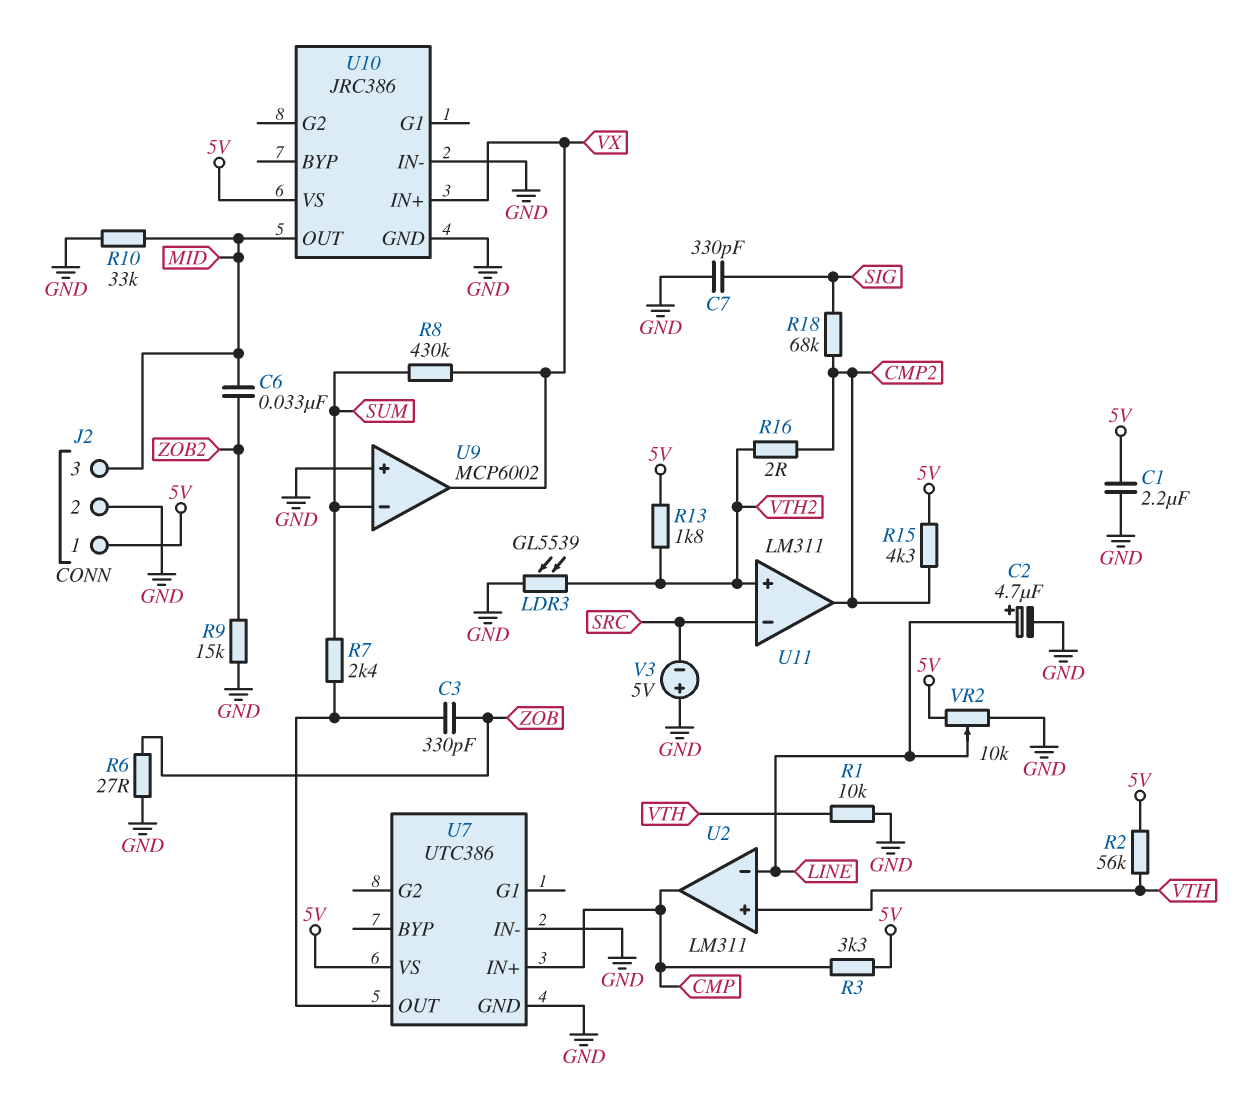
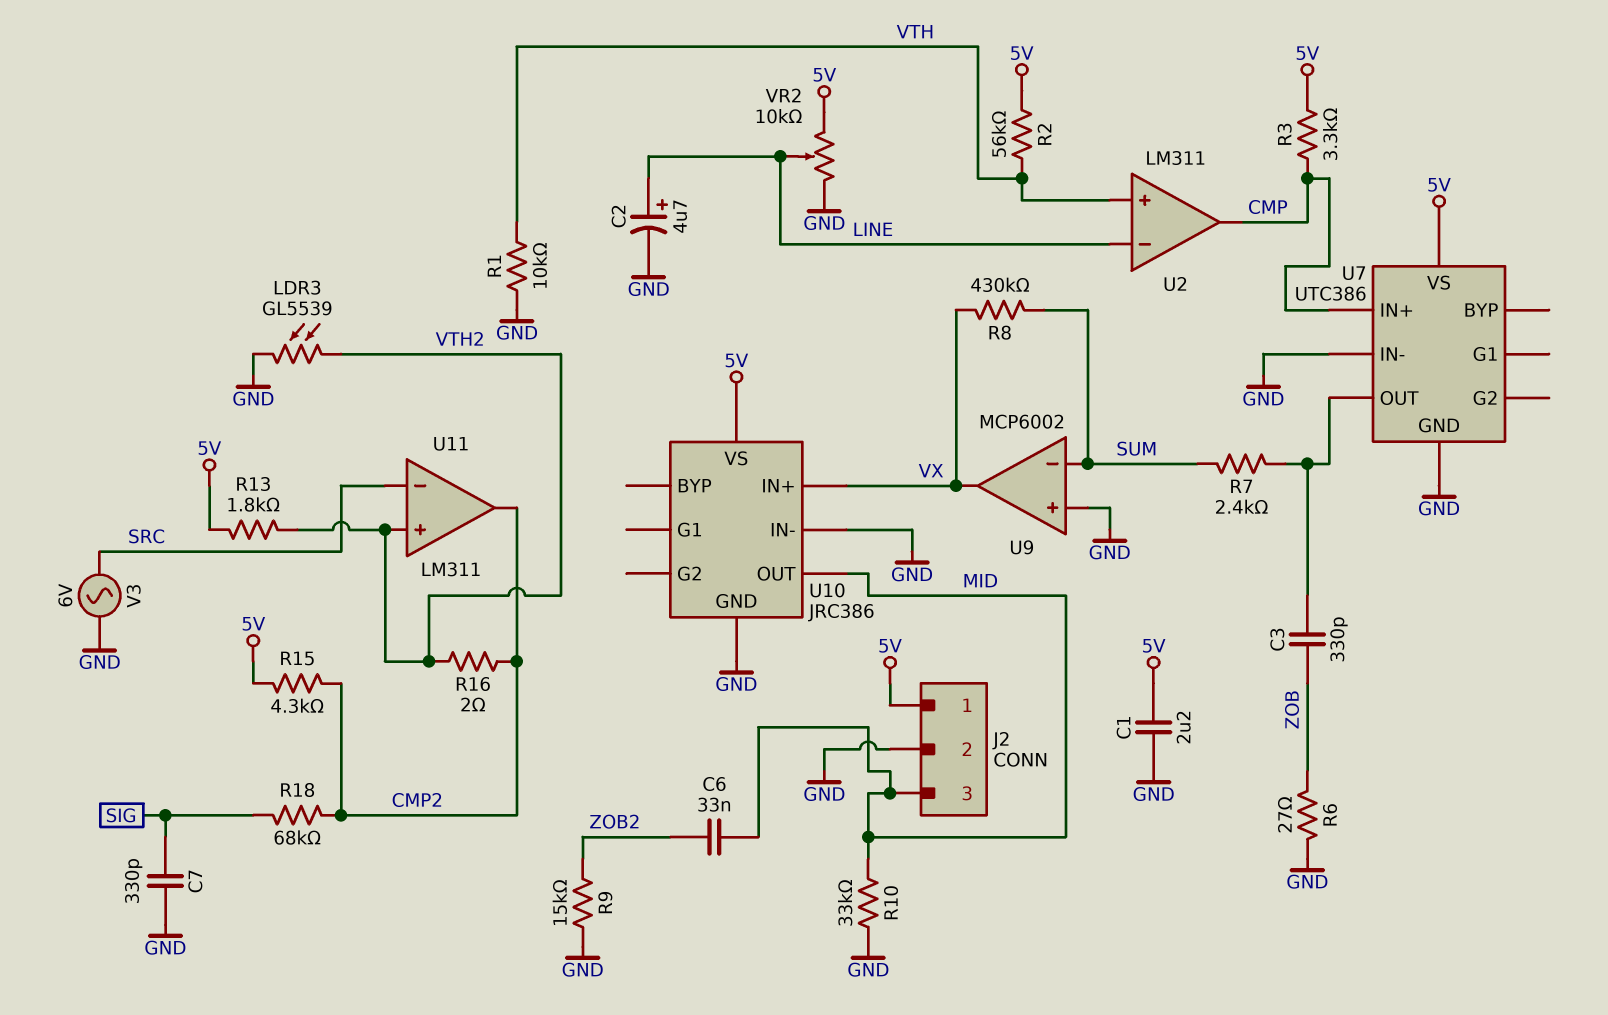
V3: 5V (plus GND, minus SRC) -> AC 6V (GND, SRC)

